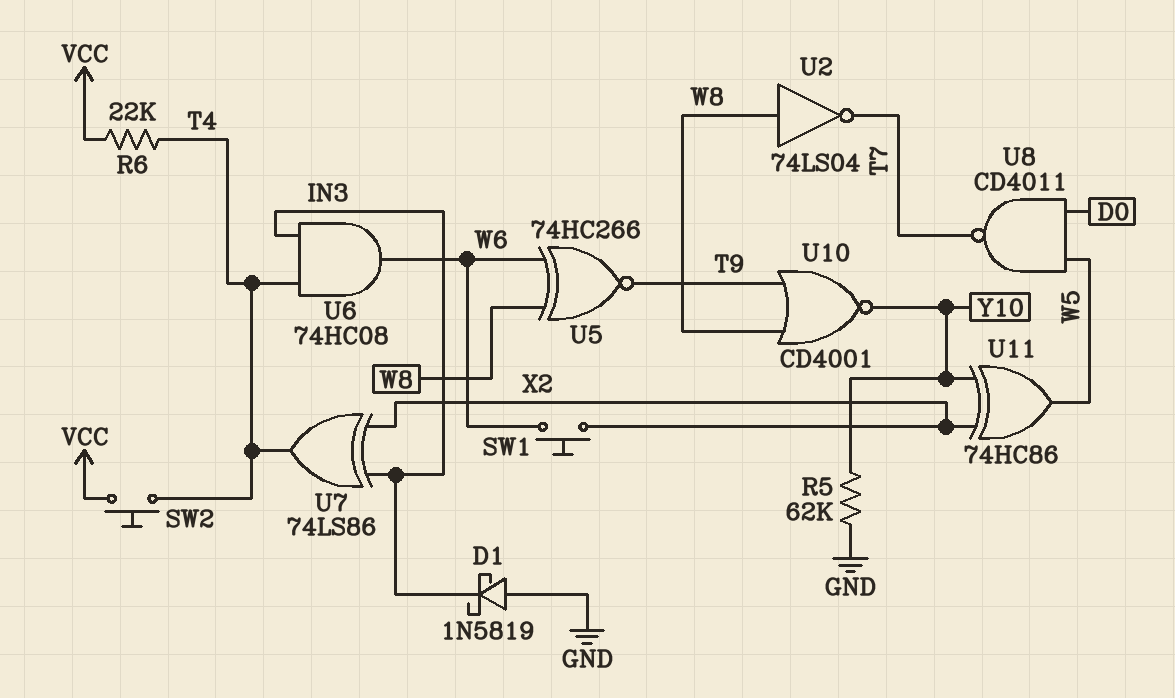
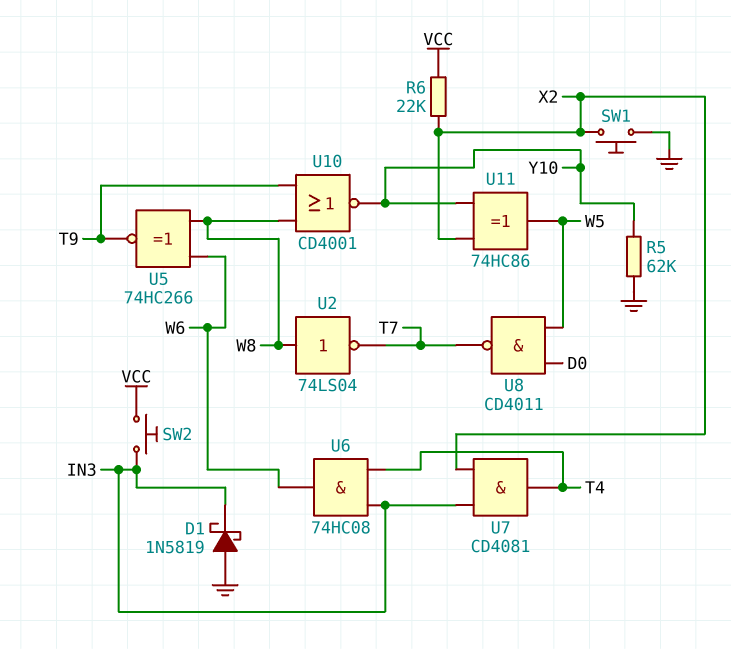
R6: 22k (T4, VCC) -> 22k (VCC, X2)
SW1: button (W6, X2) -> button (GND, X2)
SW2: button (T4, VCC) -> button (IN3, VCC)
U7: XOR 74LS86 (in IN3, in X2, out T4) -> AND CD4081 (in IN3, in X2, out T4)

